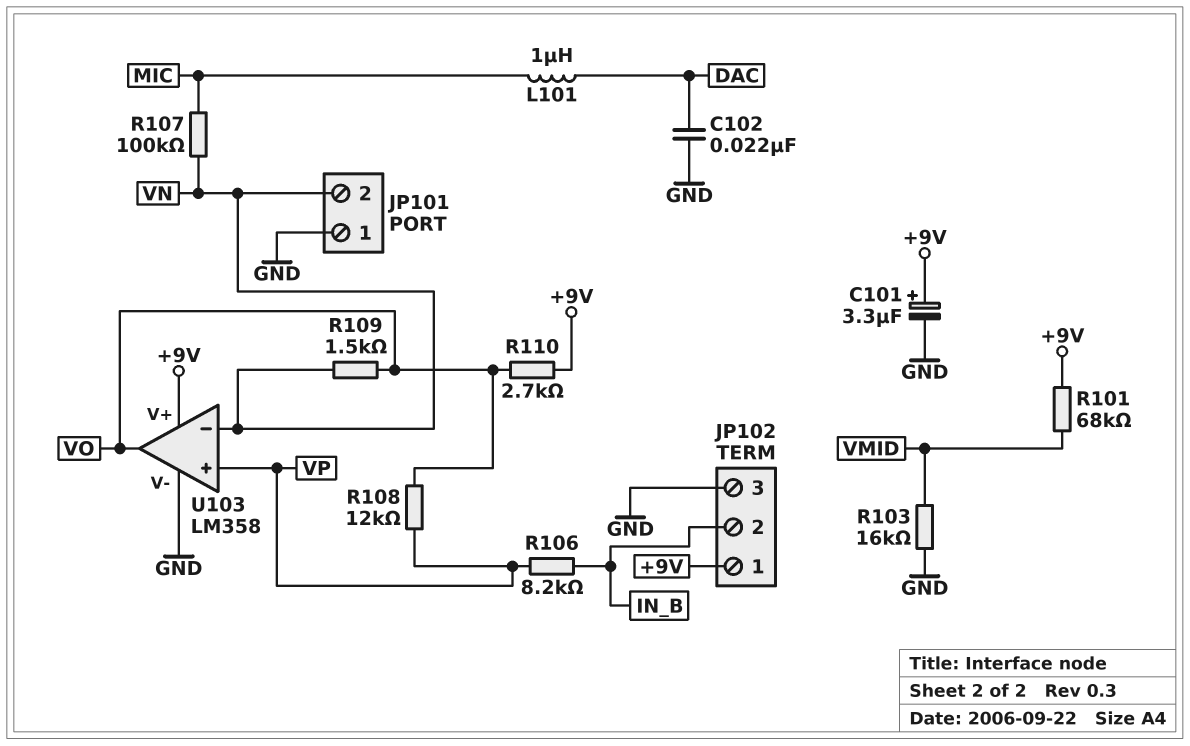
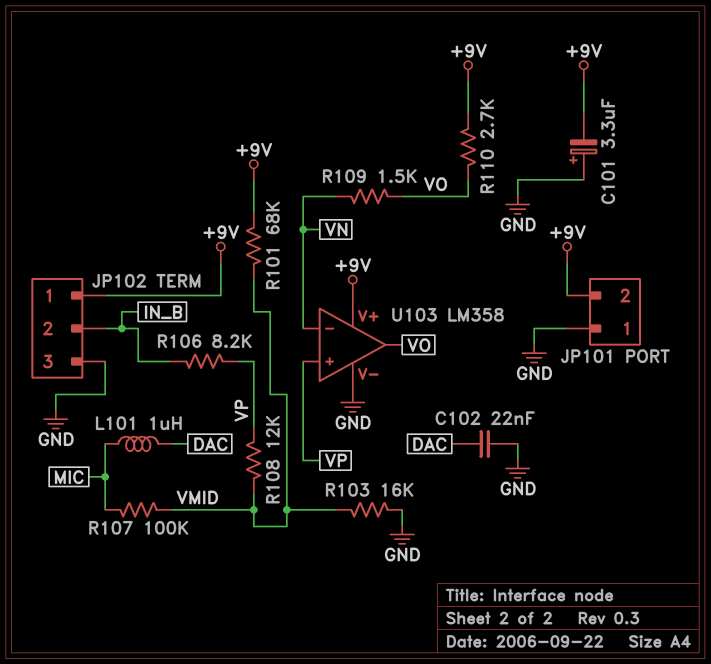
C101: 3.3uF (plus +9V, minus GND) -> 3.3uF (plus GND, minus +9V)
JP101 pin 2: VN -> +9V
R107: 100k (MIC, VN) -> 100k (MIC, VMID)
R108: 12k (VO, VP) -> 12k (VMID, VP)

